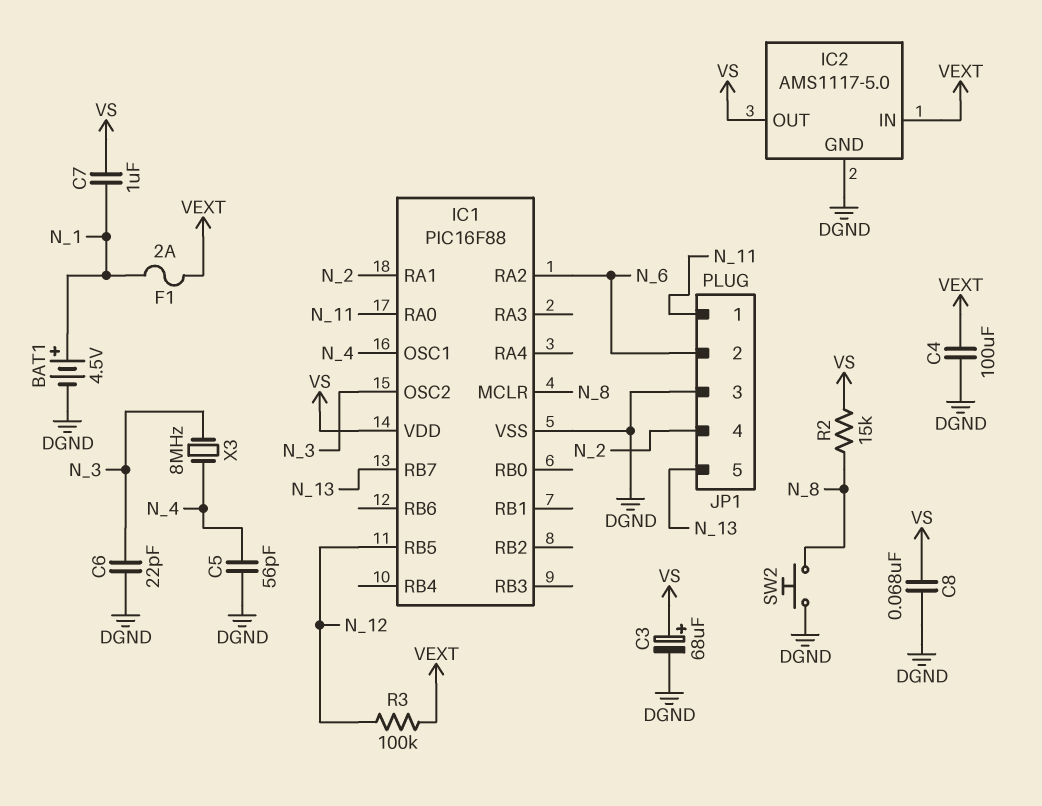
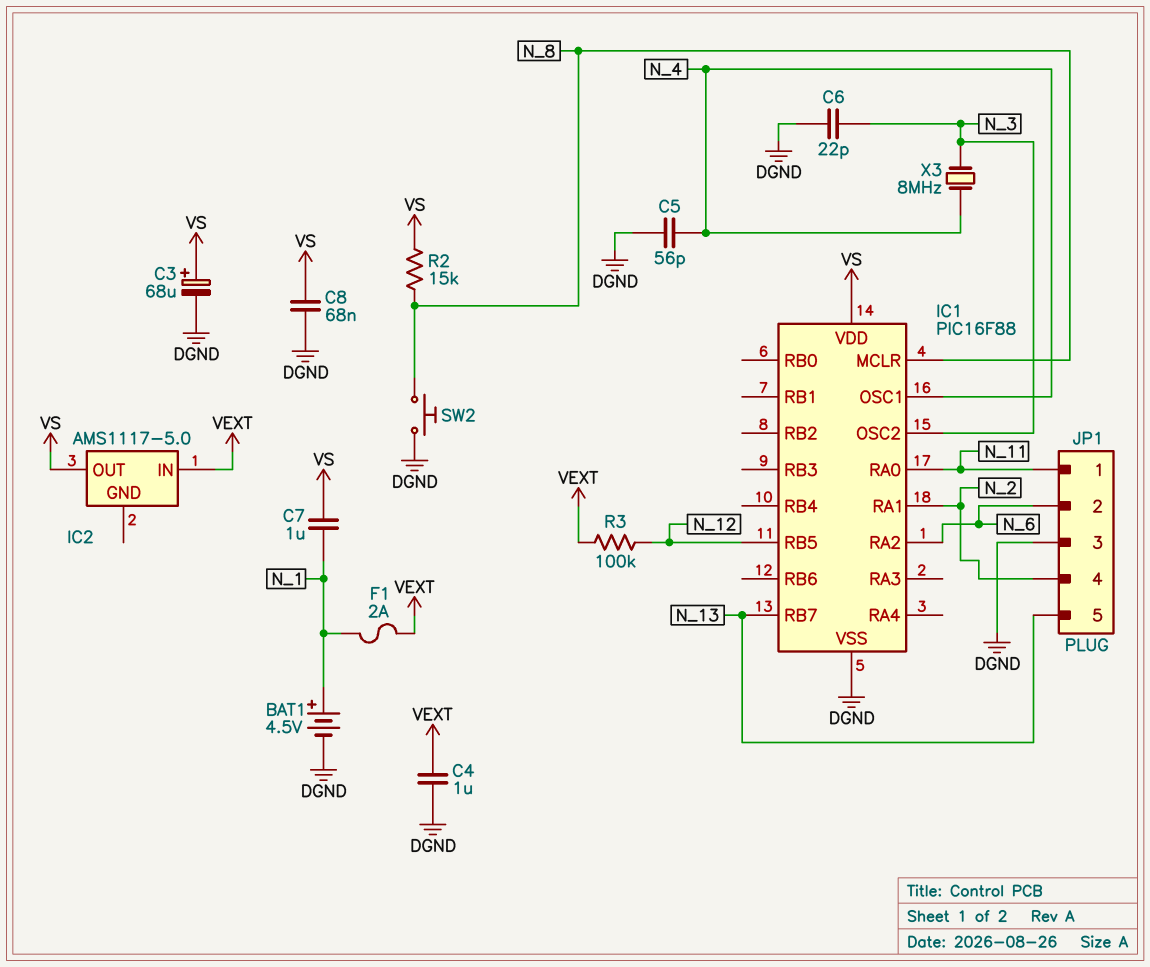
C4: 100uF (DGND, VEXT) -> 1uF (DGND, VEXT)
IC2 pin GND: DGND -> none

